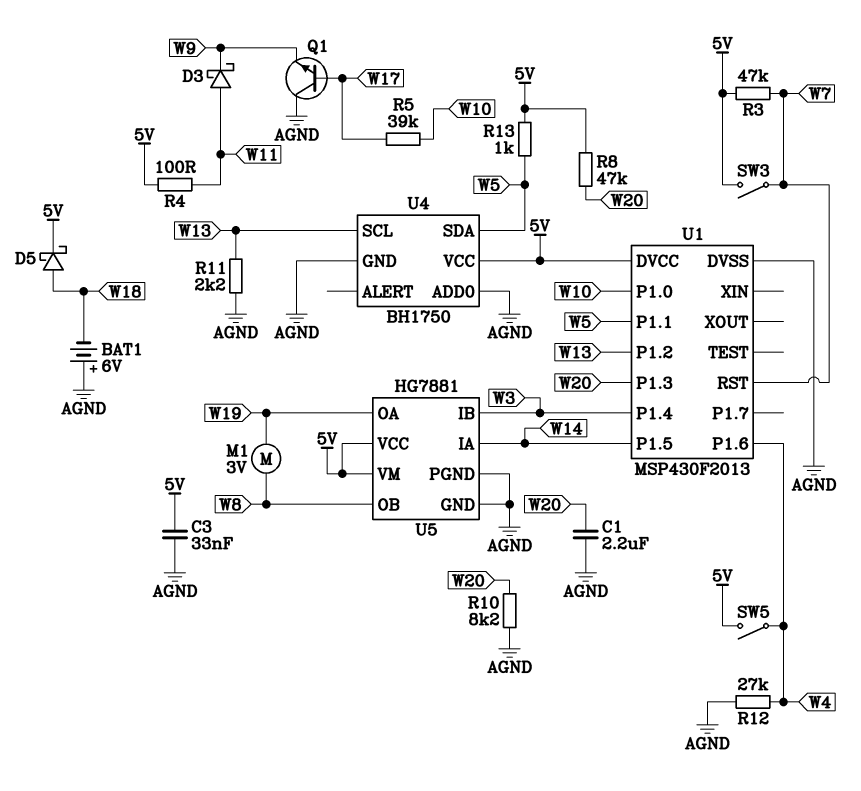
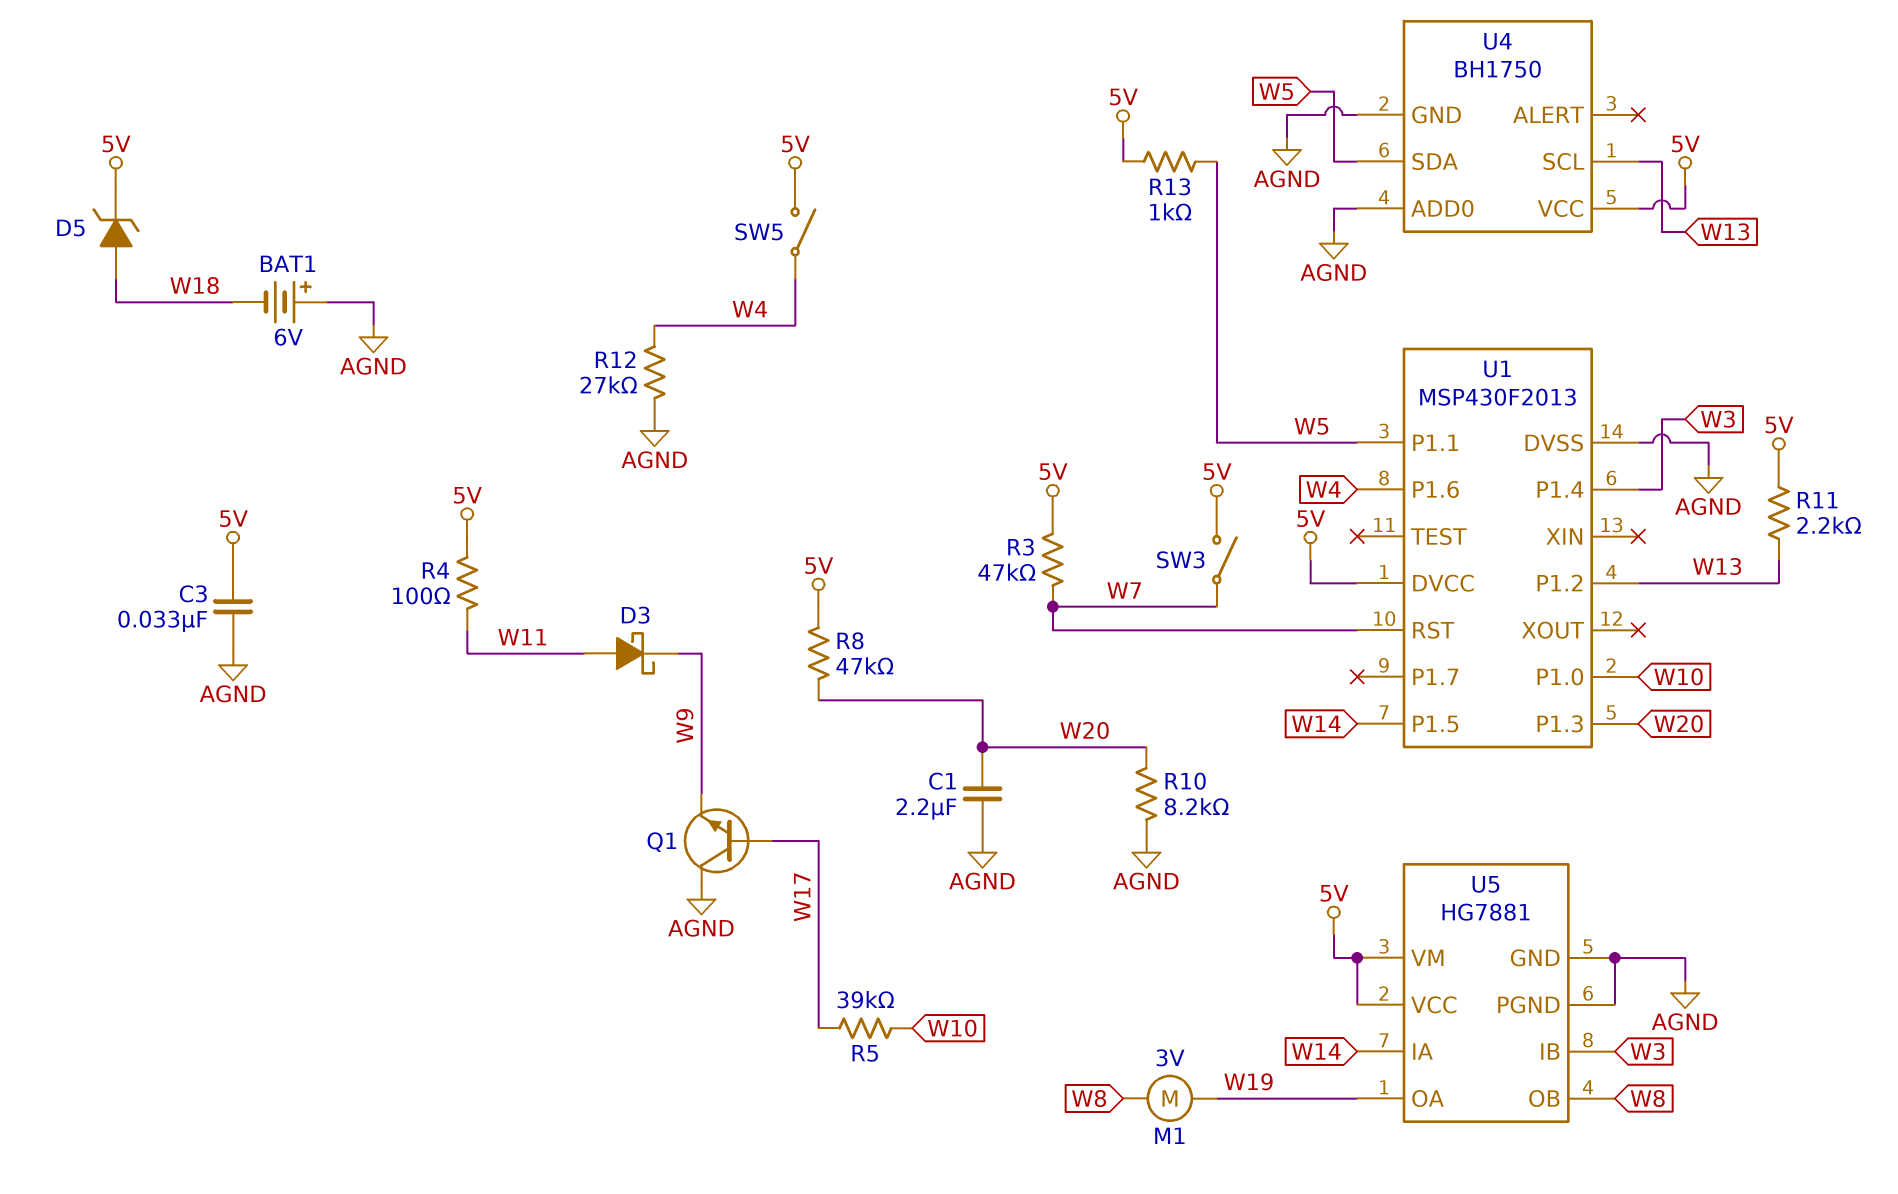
D5: schottky (A W18, K 5V) -> zener (A W18, K 5V)
R11: 2.2k (AGND, W13) -> 2.2k (5V, W13)

